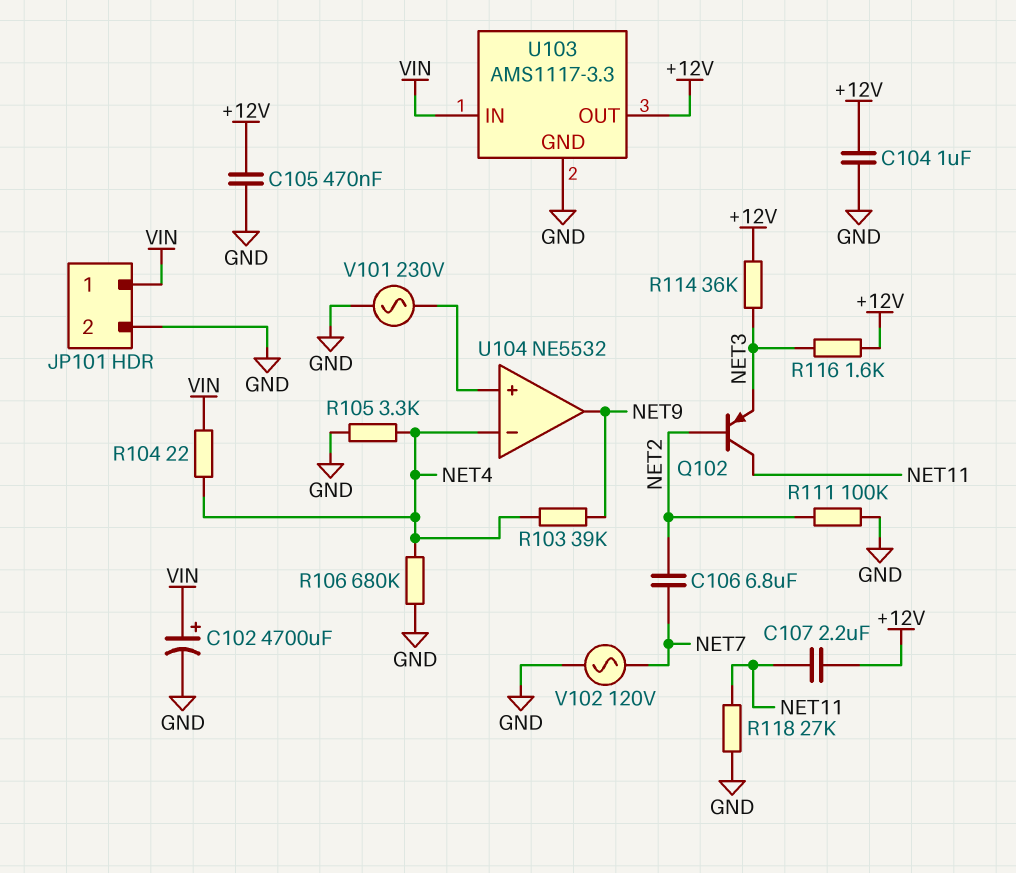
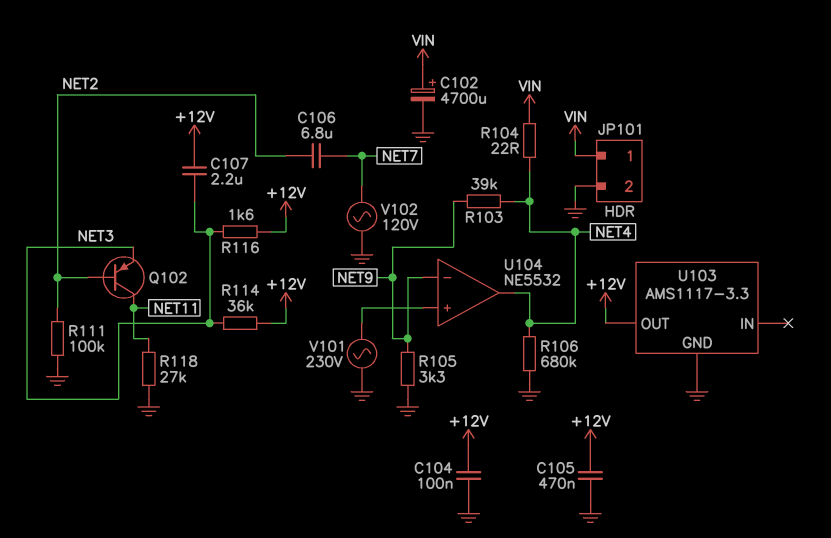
C104: 1uF (+12V, GND) -> 100nF (+12V, GND)
C107: 2.2uF (+12V, NET11) -> 2.2uF (+12V, NET3)
R105: 3.3k (GND, NET4) -> 3.3k (GND, NET9)
U103 pin IN: VIN -> none
U104 pin in-: NET4 -> NET9
U104 pin out: NET9 -> NET4

